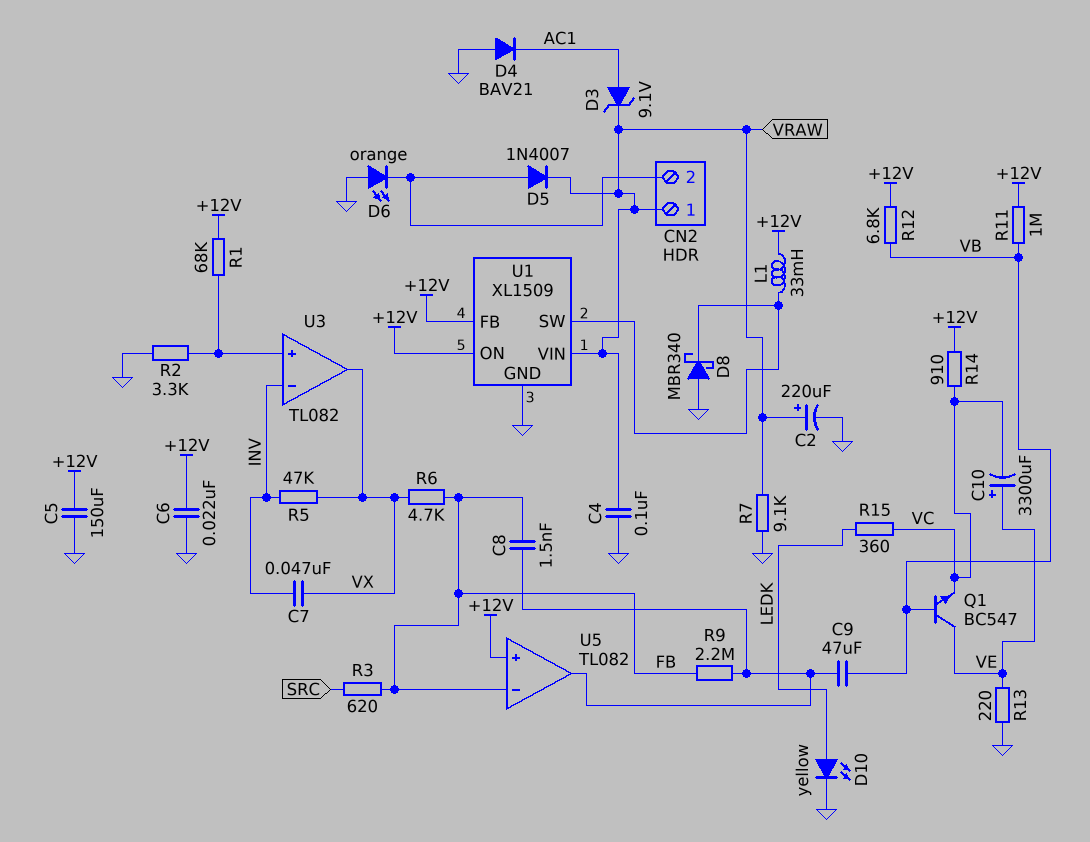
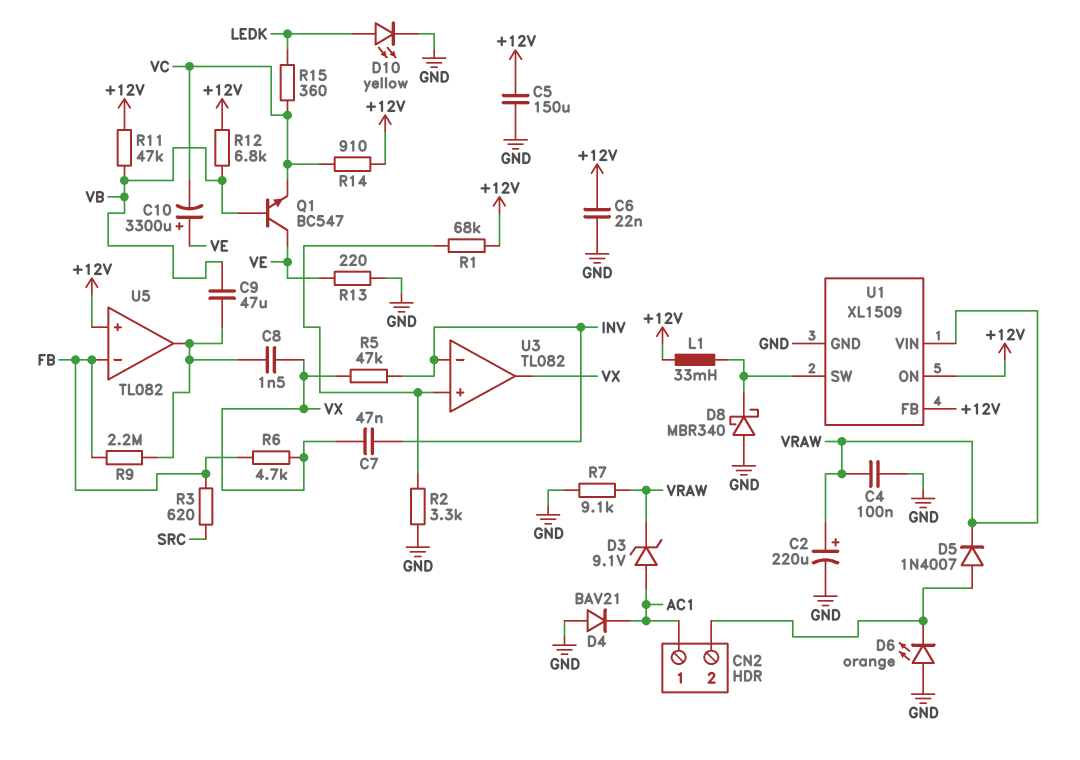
C8: 1.5nF (FB, U5/out) -> 1.5nF (U5/out, VX)
CN2 pin 1: VRAW -> AC1
R11: 1M (+12V, VB) -> 47k (+12V, VB)

